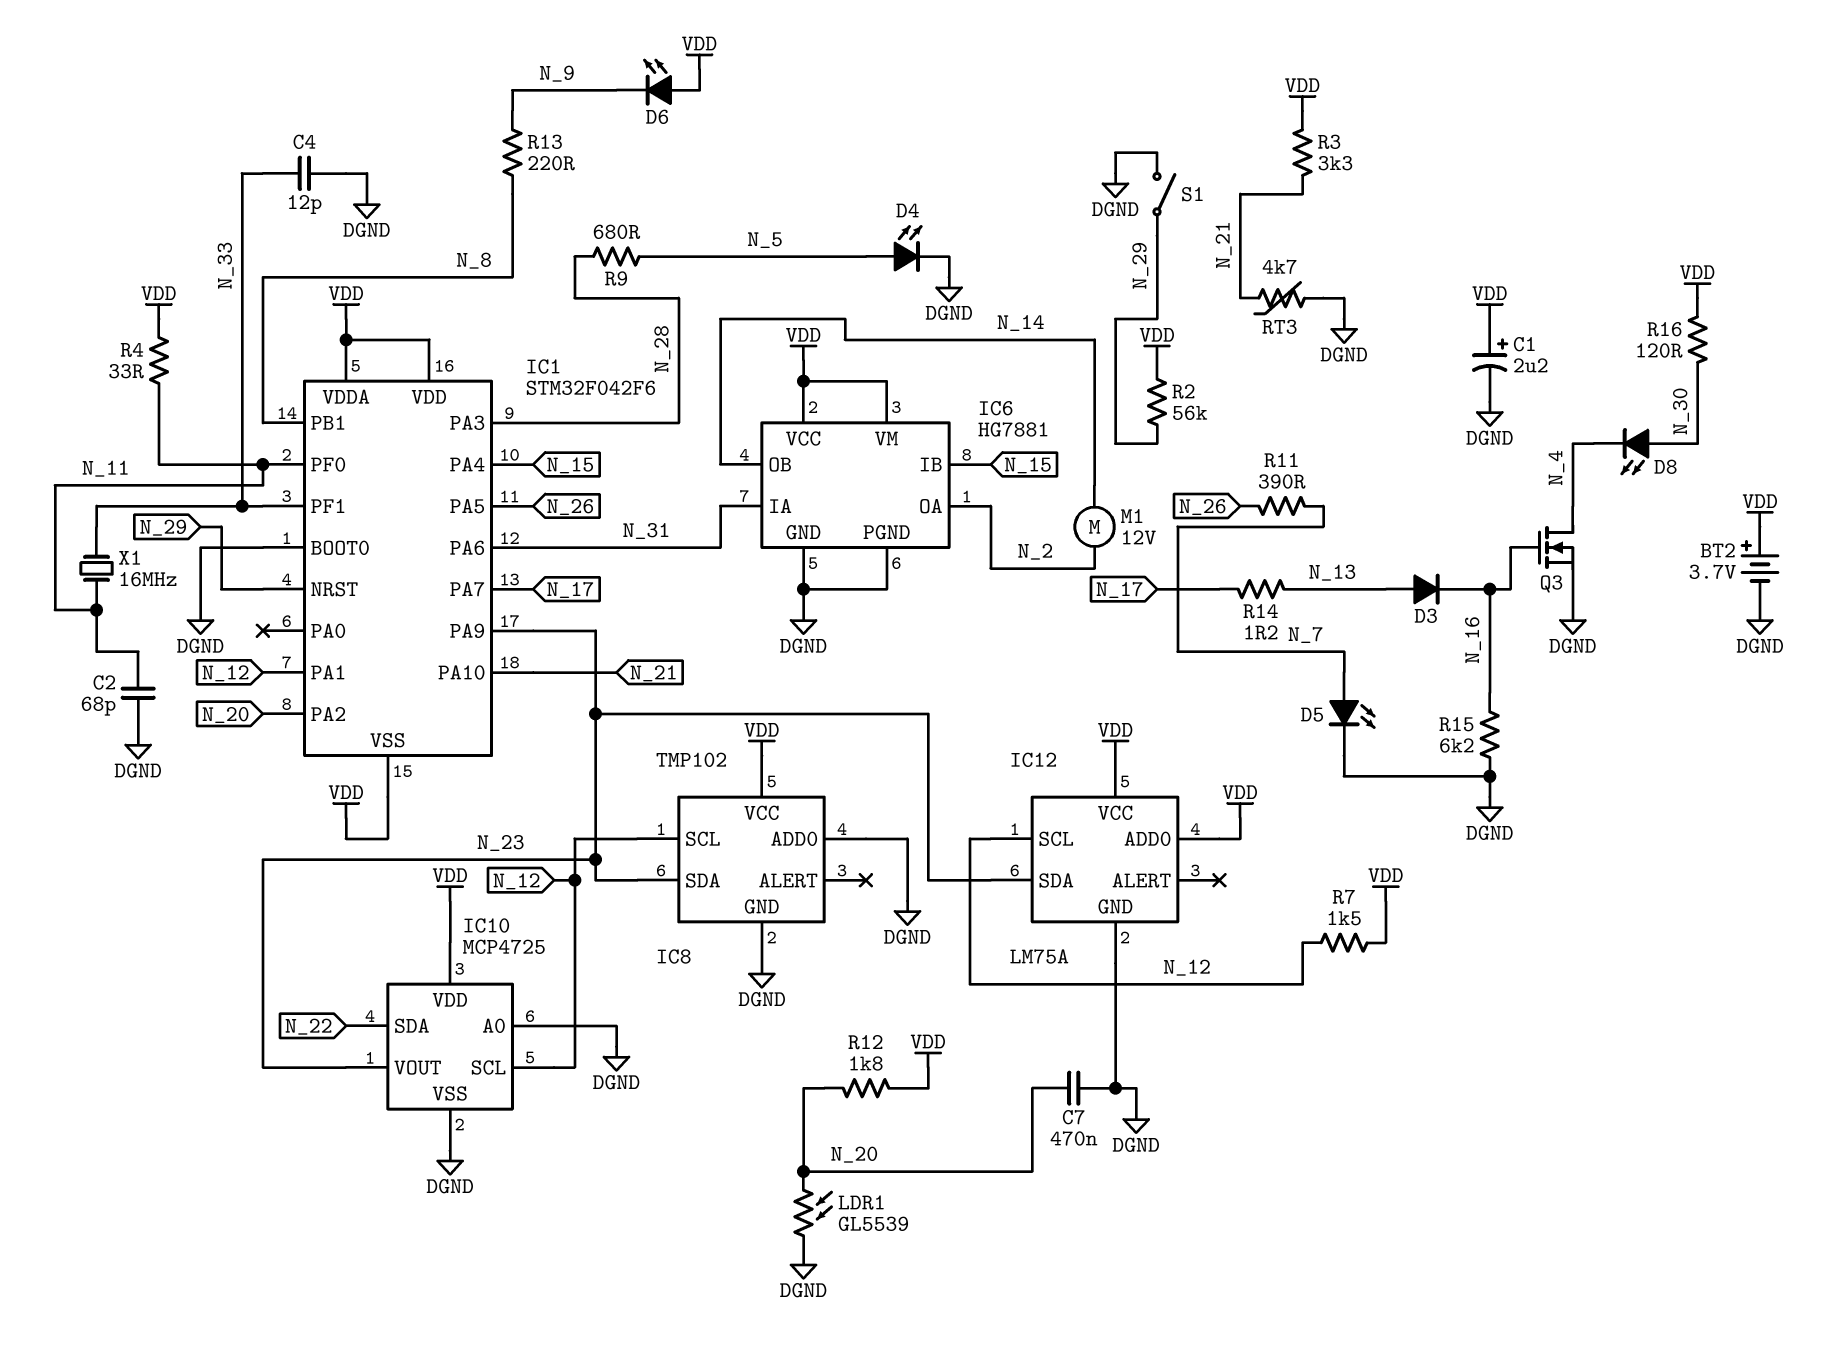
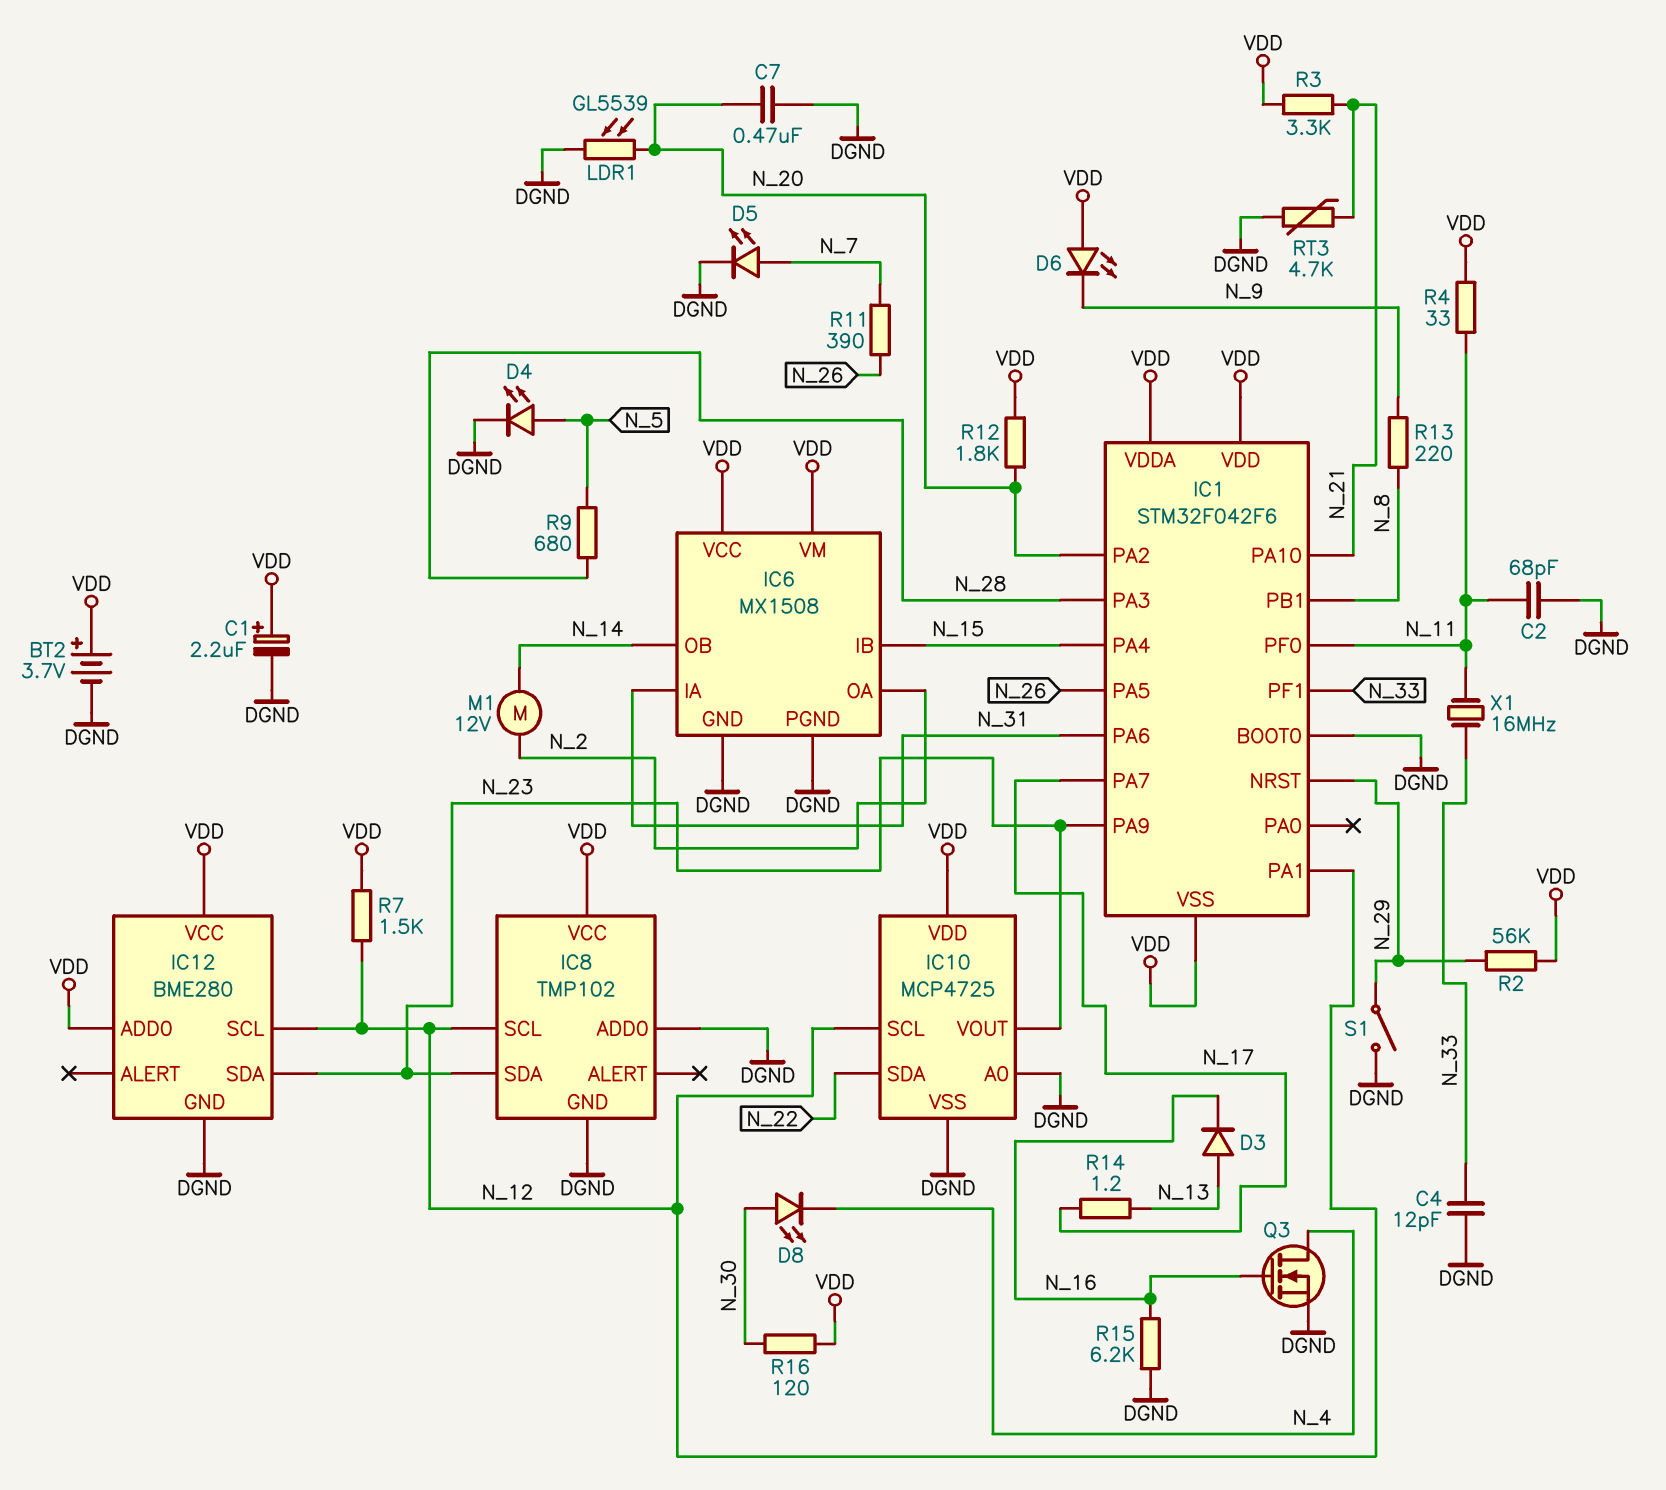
IC6: HG7881 -> MX1508
IC12: LM75A -> BME280

